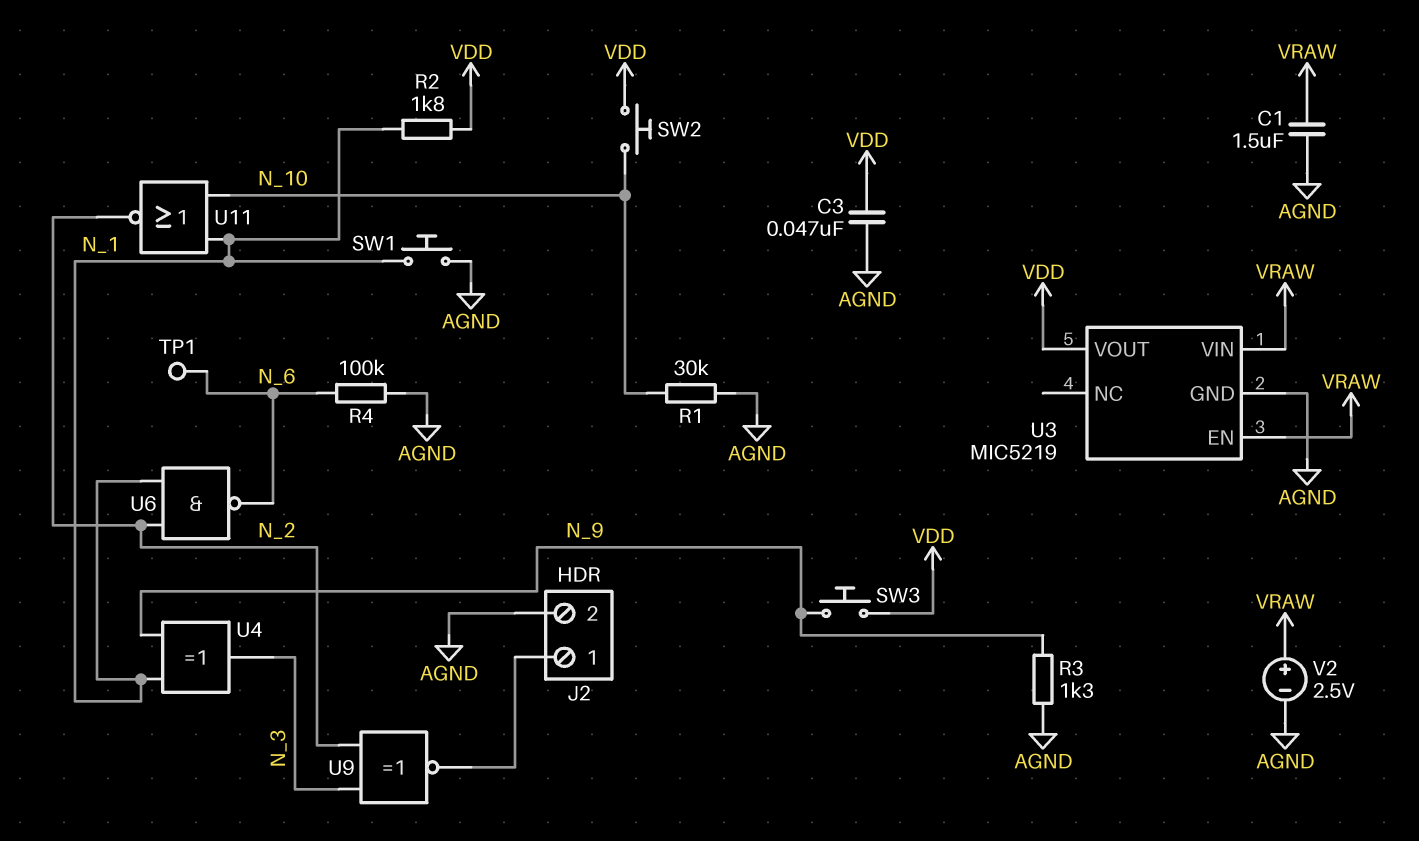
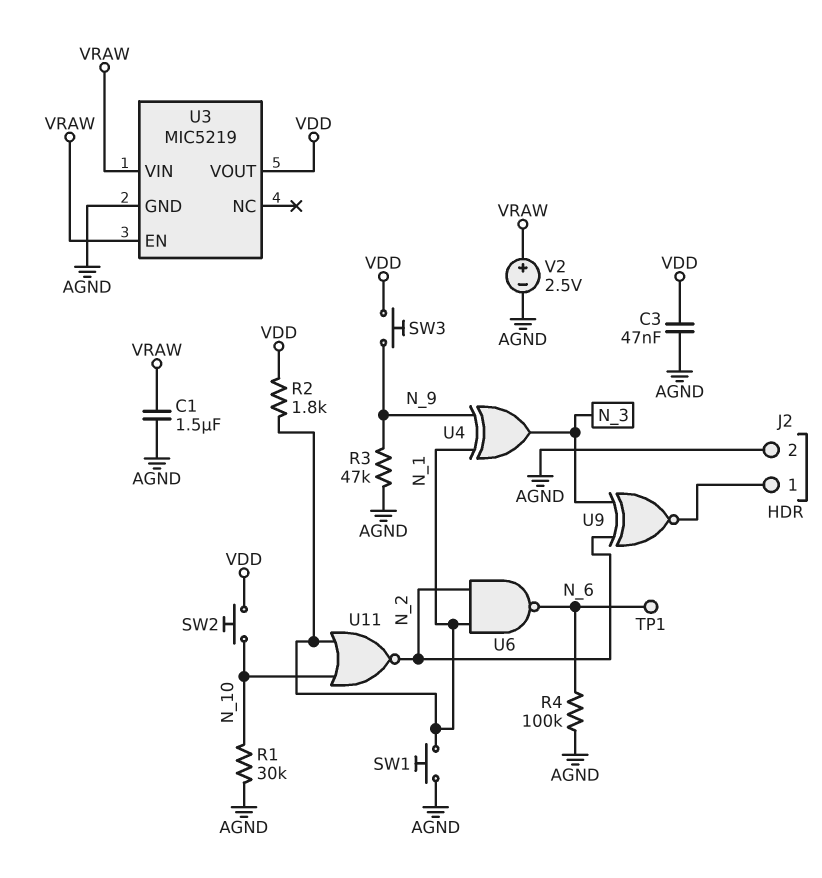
R3: 1.3k (AGND, N_9) -> 47k (AGND, N_9)

